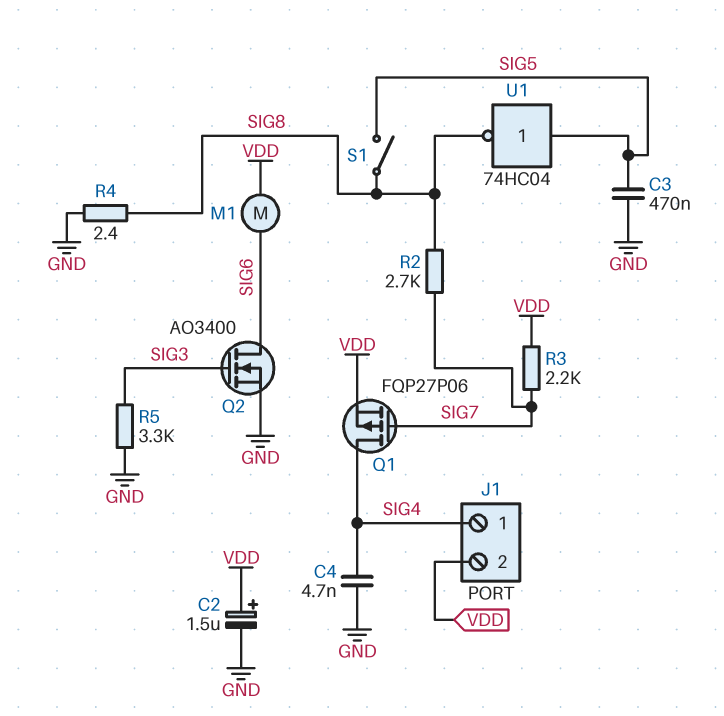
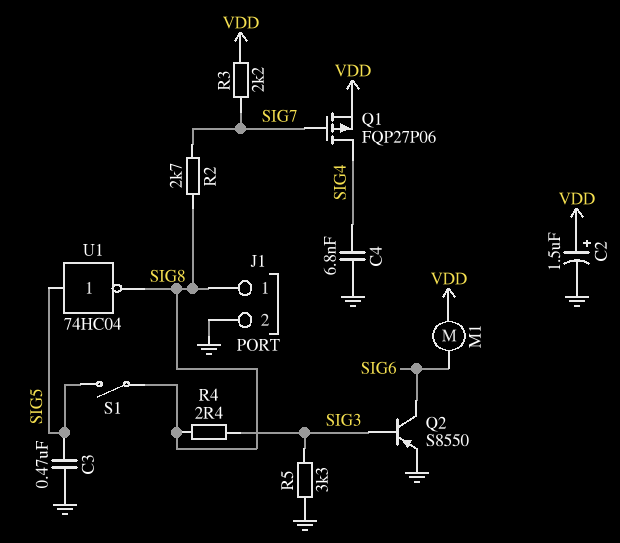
C4: 4.7nF (GND, SIG4) -> 6.8nF (GND, SIG4)
J1 pin 1: SIG4 -> SIG8
J1 pin 2: VDD -> GND
Q2: NMOS AO3400 (G SIG3, D SIG6, S GND) -> PNP S8550 (B SIG3, C SIG6, E GND)
R4: 2.4 (GND, SIG8) -> 2.4 (SIG3, SIG8)

